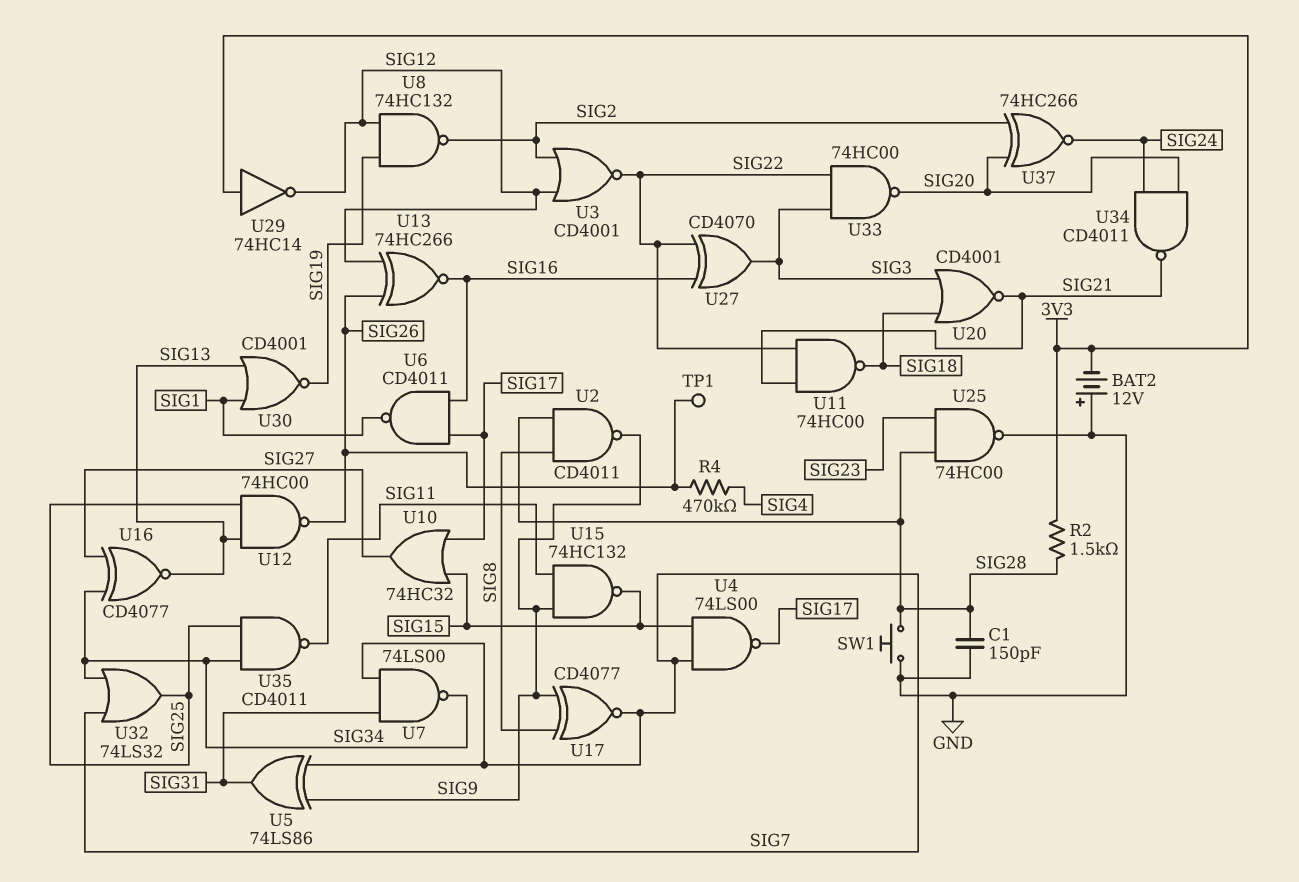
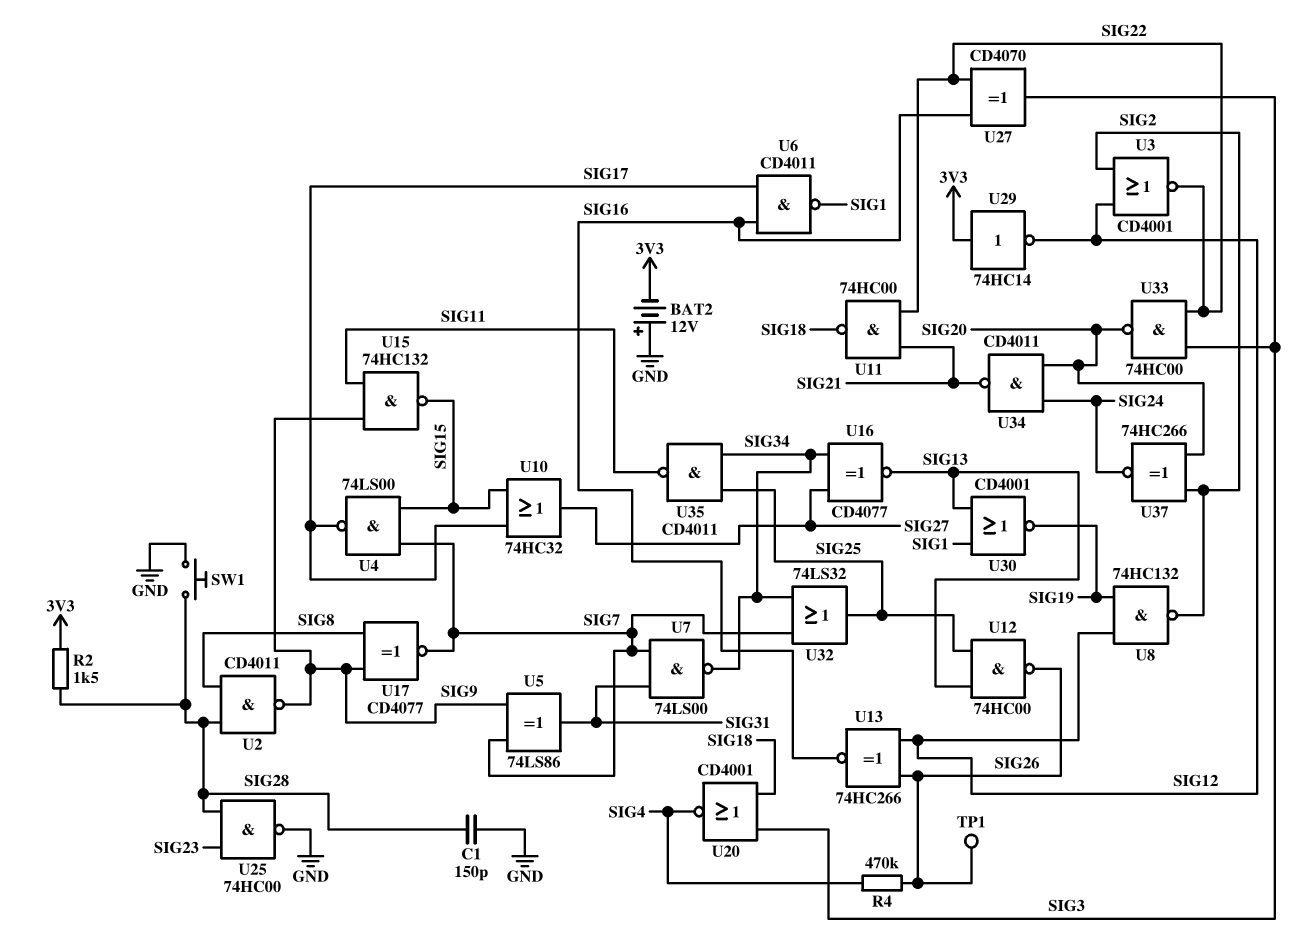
U20: NOR CD4001 (in SIG3, in SIG18, out SIG21) -> NOR CD4001 (in SIG3, in SIG18, out SIG4)

